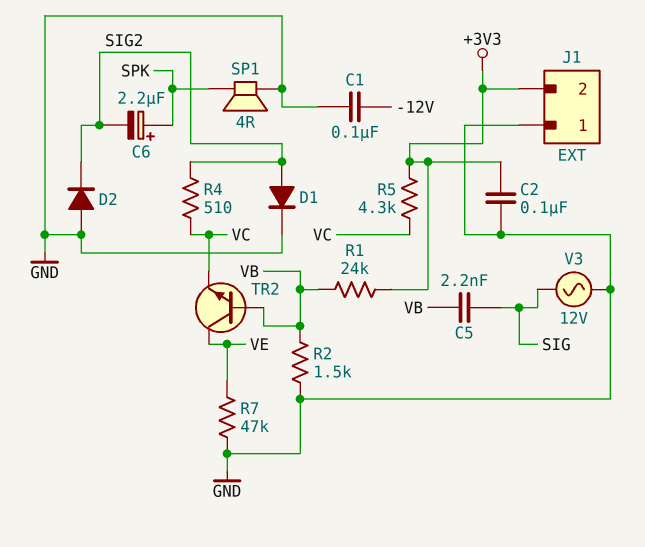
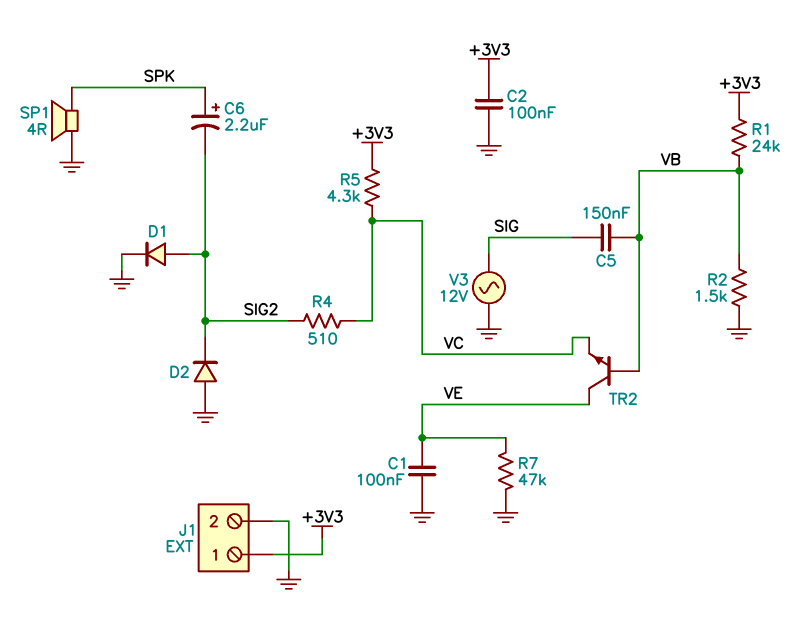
C1: 100nF (-12V, GND) -> 100nF (GND, VE)
C5: 2.2nF (SIG, VB) -> 150nF (SIG, VB)
J1 pin 1: GND -> +3V3
J1 pin 2: +3V3 -> GND

